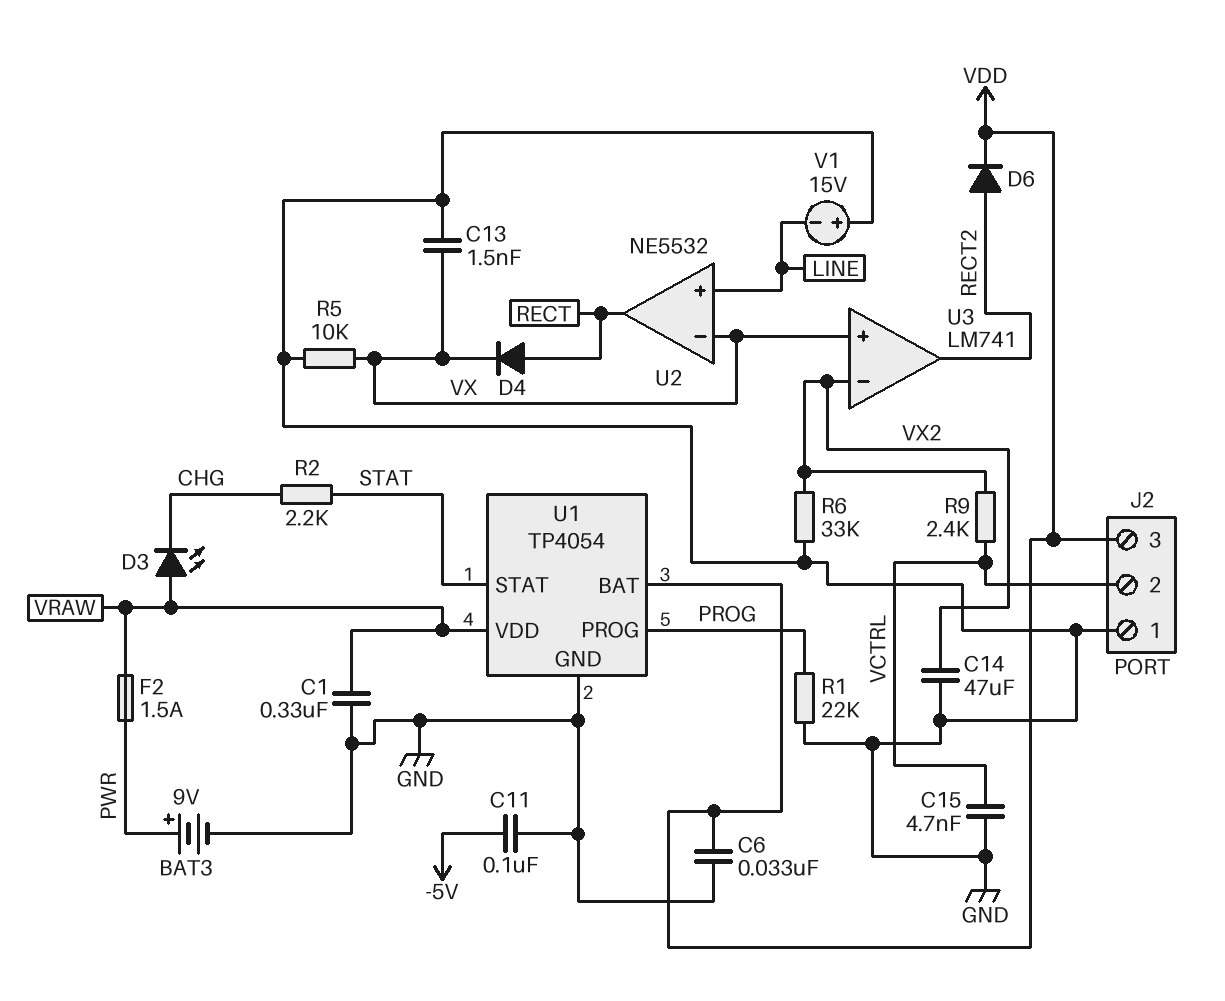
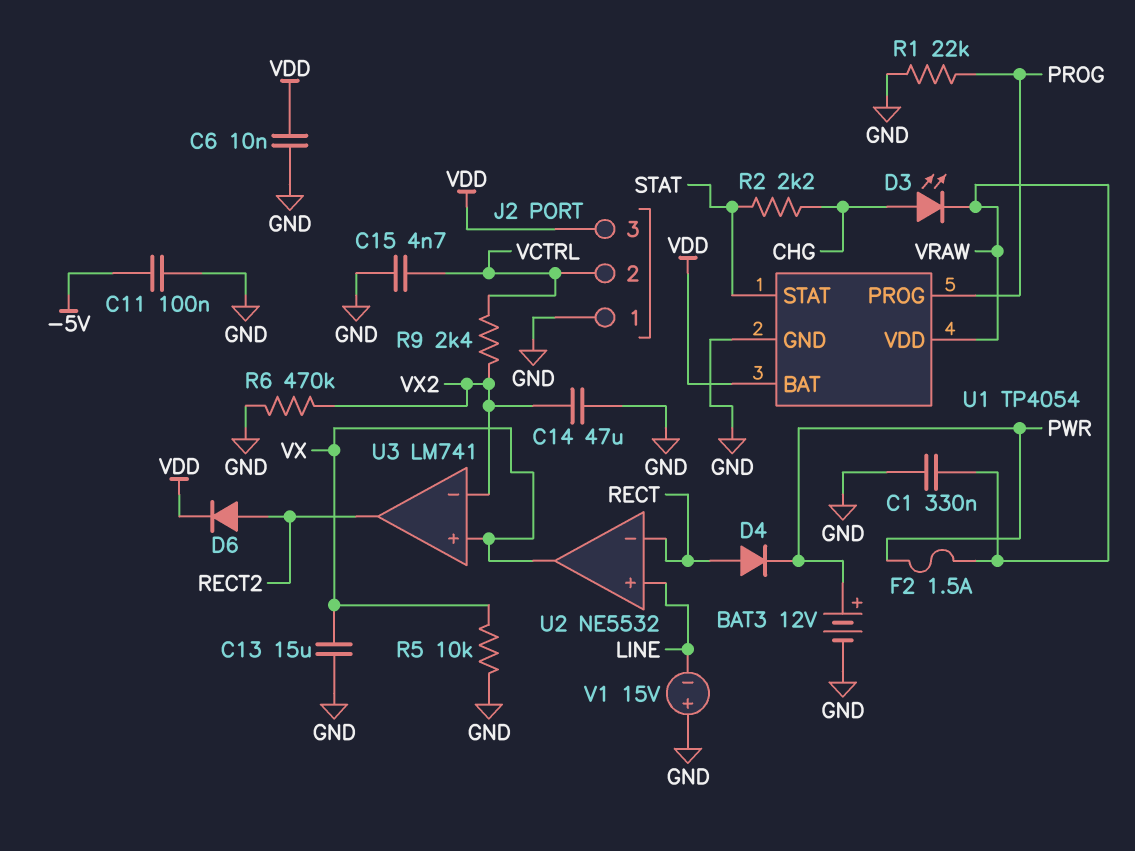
BAT3: 9V (plus PWR, minus GND) -> 12V (plus PWR, minus GND)
C6: 33nF (GND, VDD) -> 10nF (GND, VDD)
C13: 1.5nF (GND, VX) -> 15uF (GND, VX)
D3: LED (A VRAW, K CHG) -> LED (A CHG, K VRAW)
D4: diode (A RECT, K VX) -> diode (A RECT, K PWR)
R6: 33k (GND, VX2) -> 470k (GND, VX2)
U2 pin in-: VX -> RECT
U2 pin out: RECT -> VX

